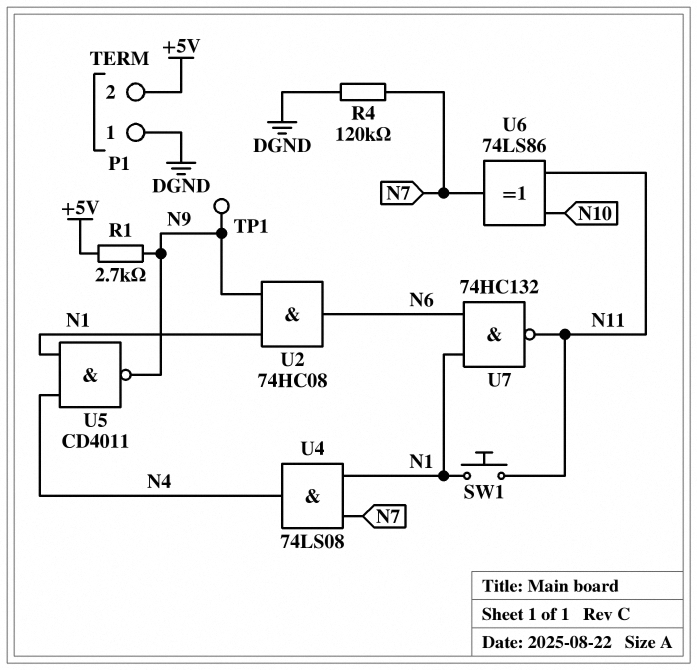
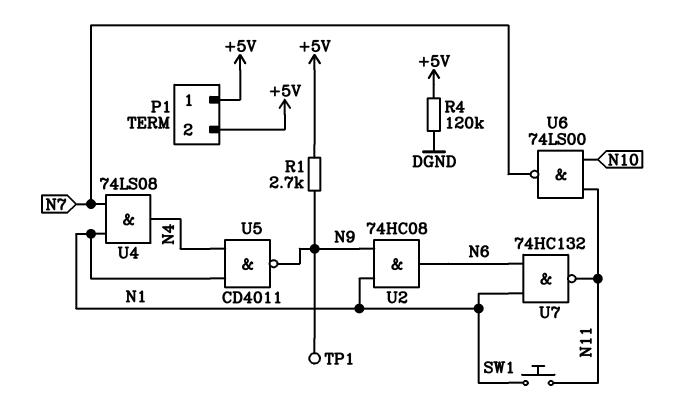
P1 pin 1: DGND -> +5V
R4: 120k (DGND, N7) -> 120k (+5V, DGND)
U6: XOR 74LS86 (in N10, in N11, out N7) -> NAND 74LS00 (in N10, in N11, out N7)

